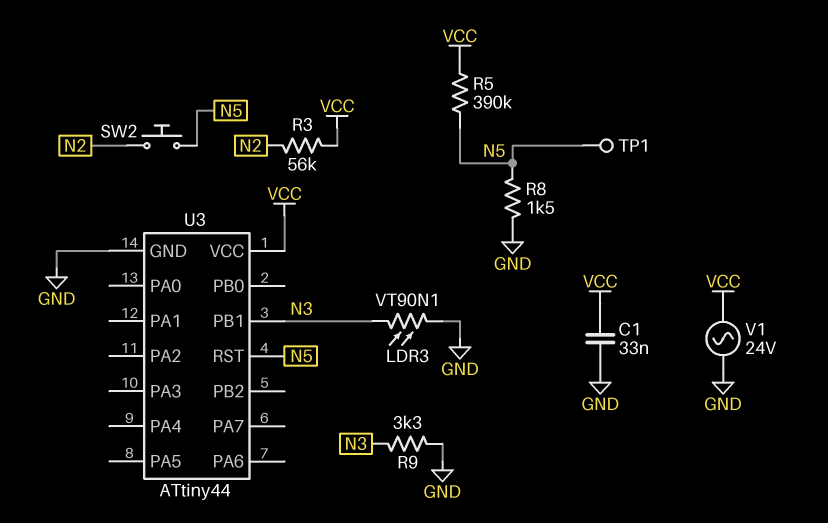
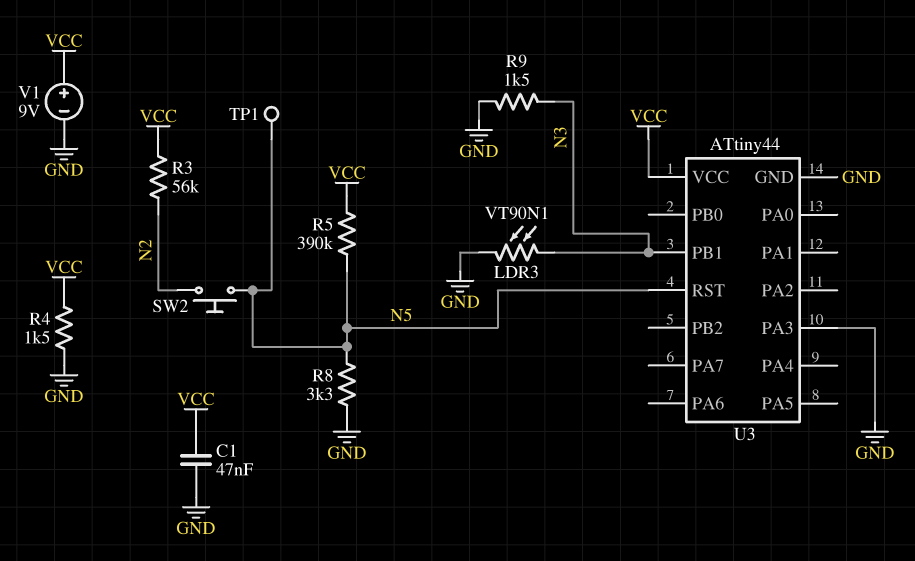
C1: 33nF (GND, VCC) -> 47nF (GND, VCC)
R4: none -> 1.5k (GND, VCC)
R8: 1.5k (GND, N5) -> 3.3k (GND, N5)
R9: 3.3k (GND, N3) -> 1.5k (GND, N3)
U3 pin PA3: none -> GND
V1: AC 24V (GND, VCC) -> 9V (plus VCC, minus GND)

